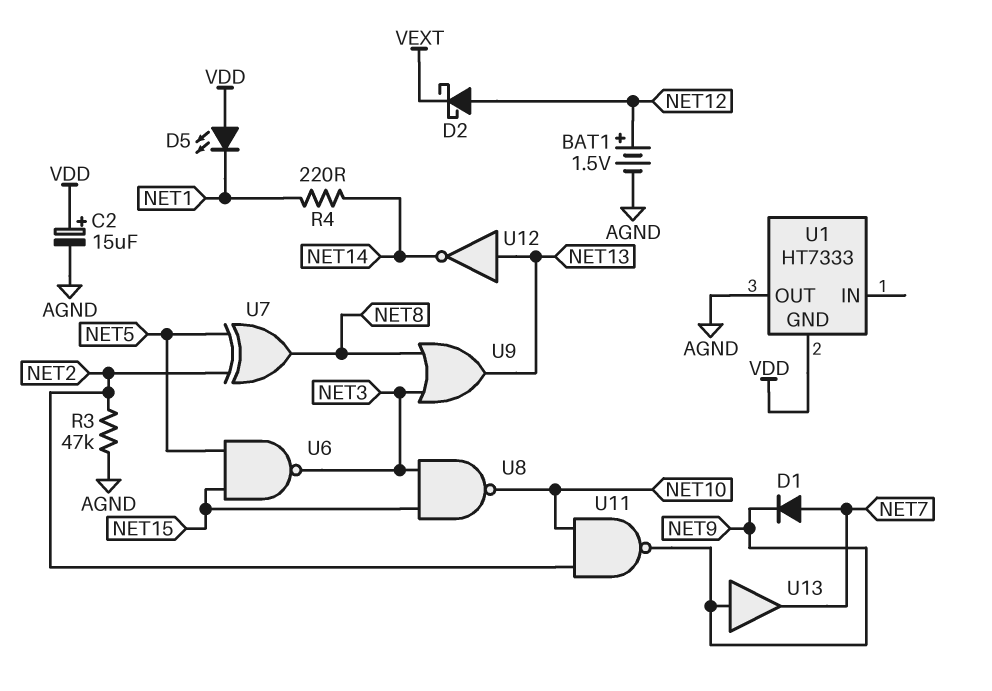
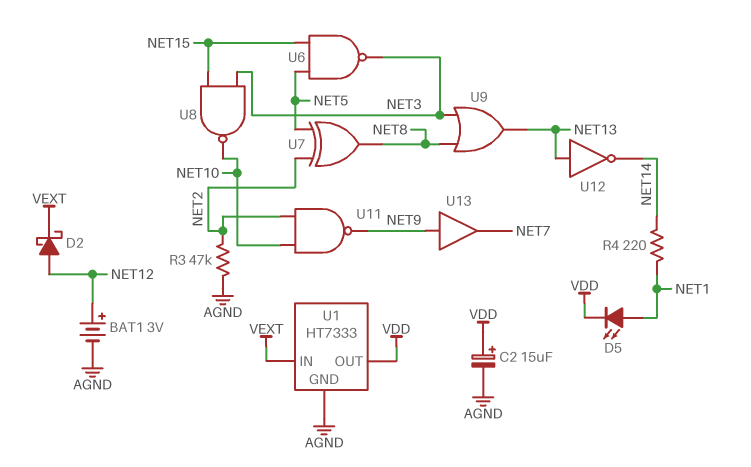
BAT1: 1.5V (plus NET12, minus AGND) -> 3V (plus NET12, minus AGND)
D1: diode (A NET7, K NET9) -> none
D5: LED (A VDD, K NET1) -> LED (A NET1, K VDD)
U1 pin GND: VDD -> AGND
U1 pin IN: none -> VEXT
U1 pin OUT: AGND -> VDD

